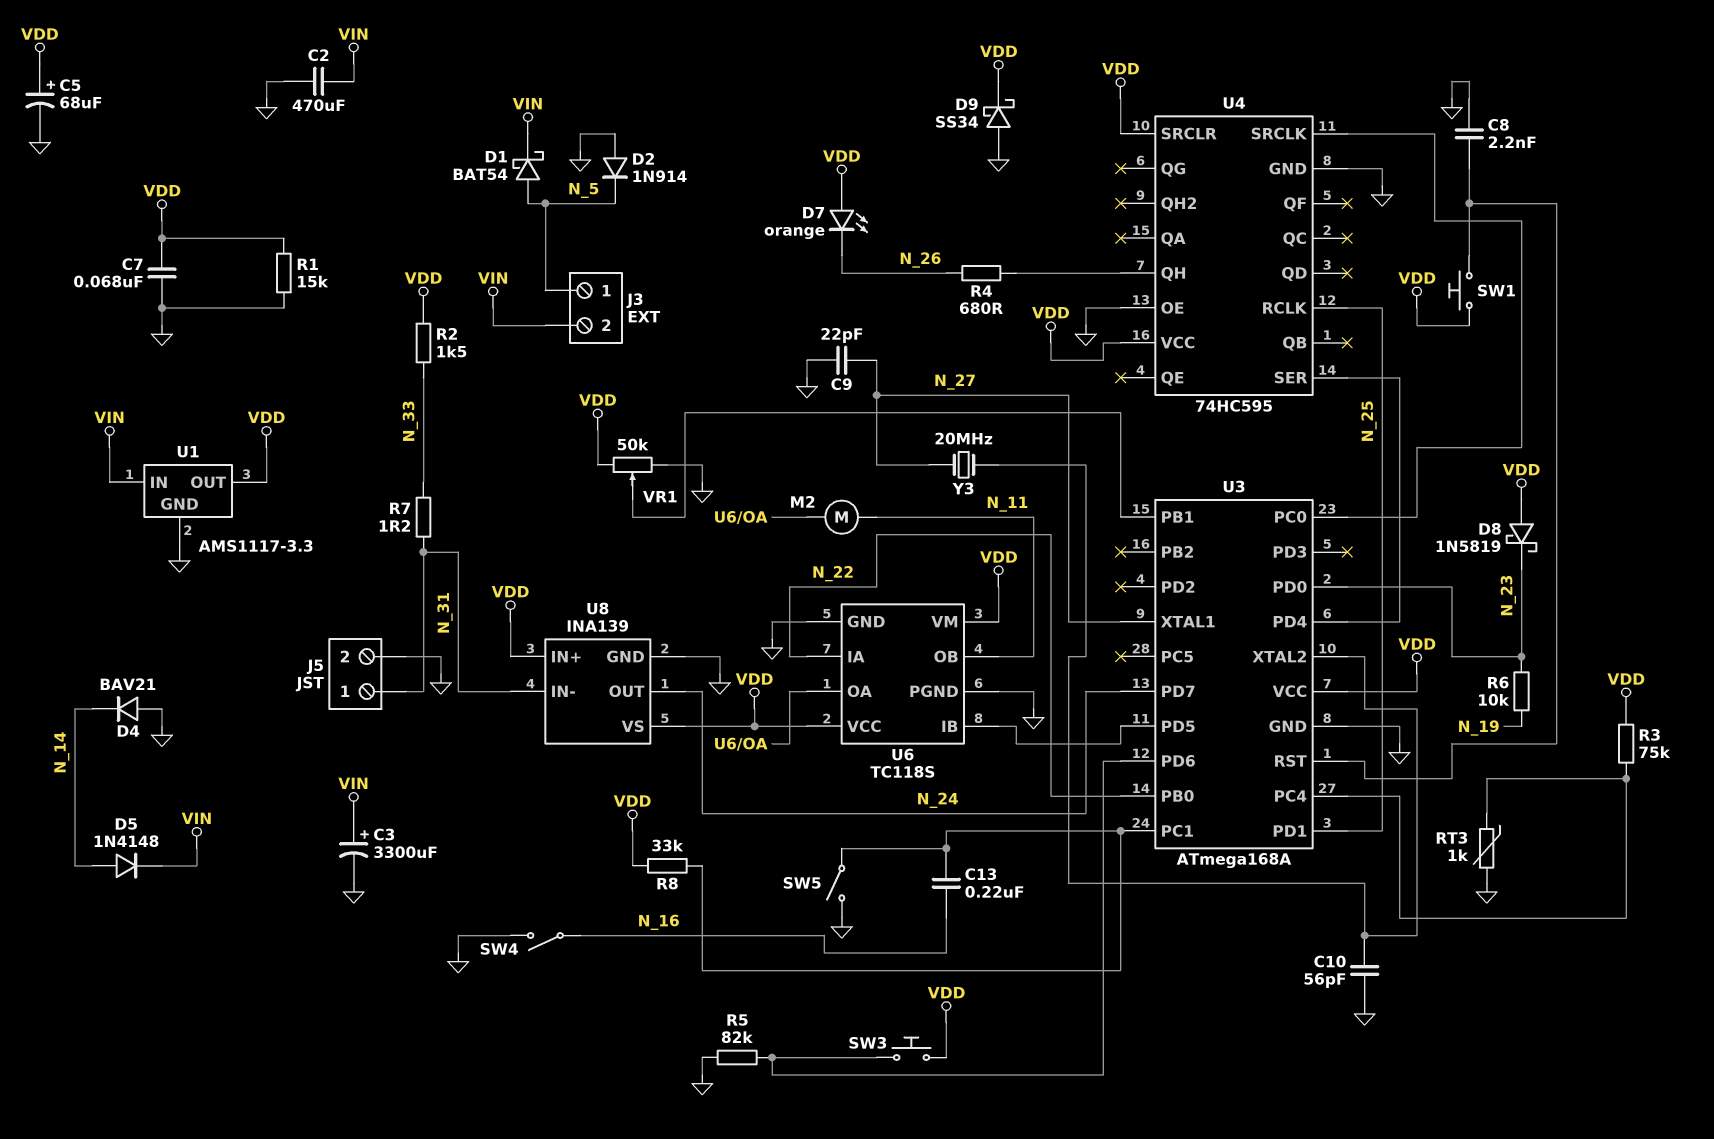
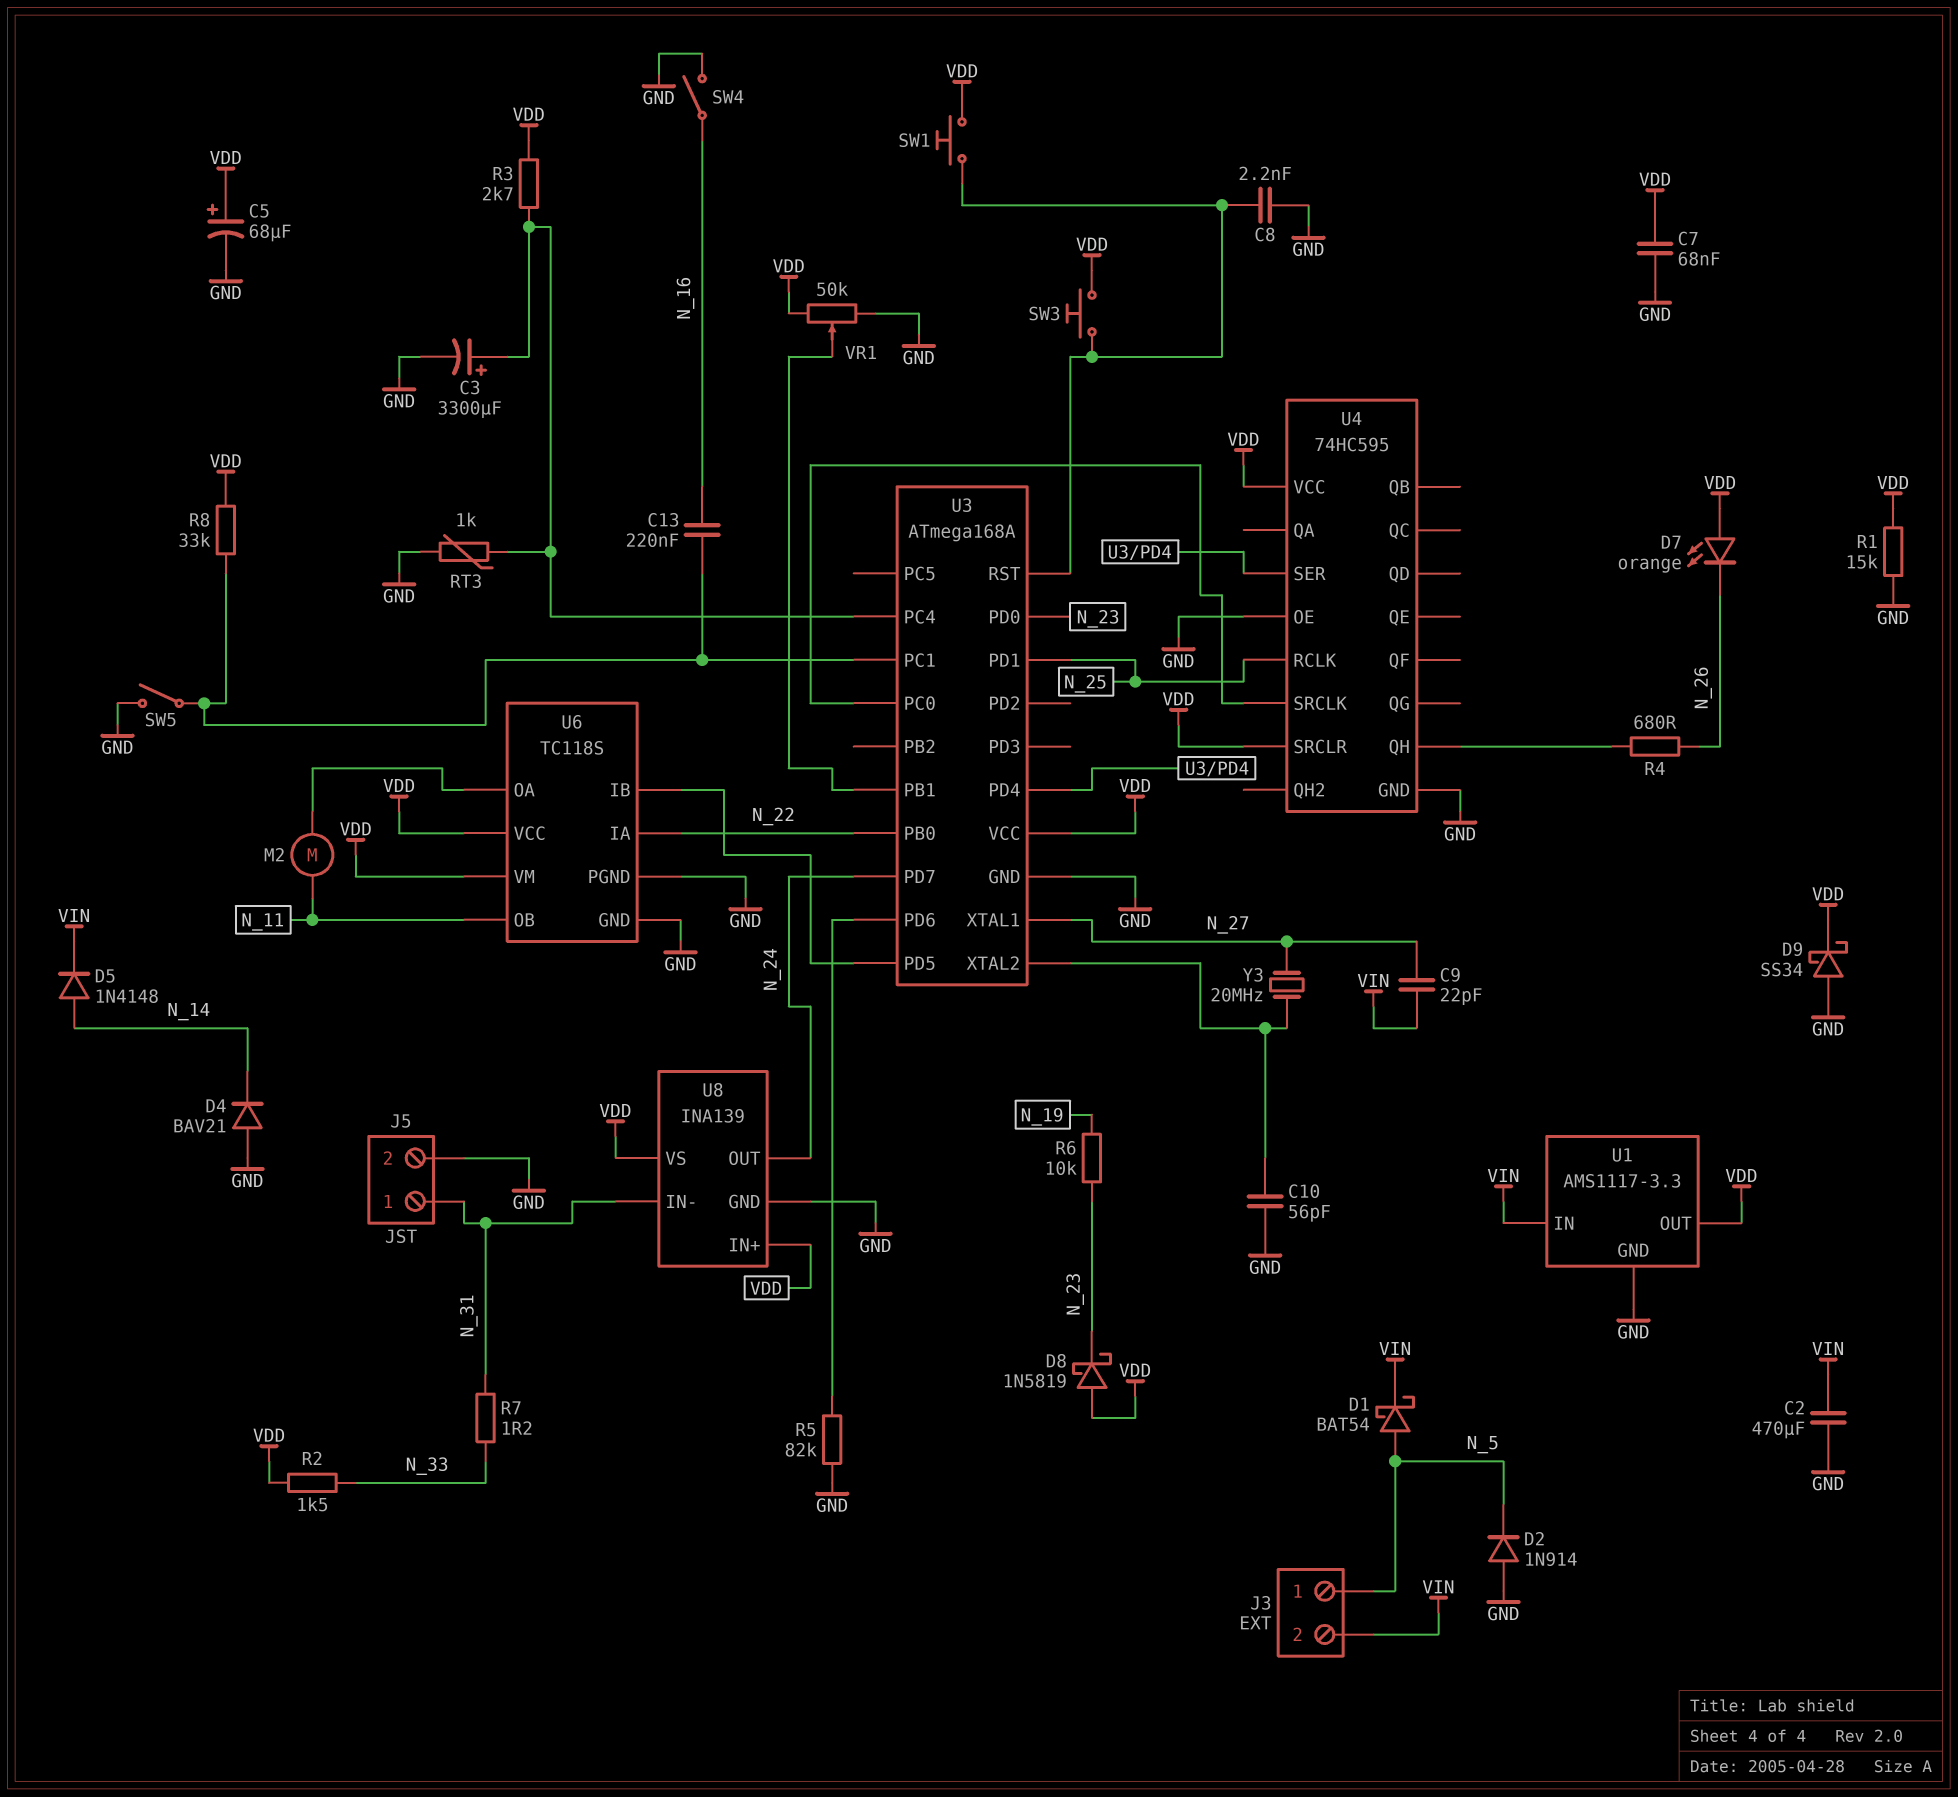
C3: 3300uF (plus VIN, minus GND) -> 3300uF (plus U3/PC4, minus GND)
C9: 22pF (GND, N_27) -> 22pF (N_27, VIN)
R3: 75k (U3/PC4, VDD) -> 2.7k (U3/PC4, VDD)
SW3: button (U3/PD6, VDD) -> button (U3/RST, VDD)

